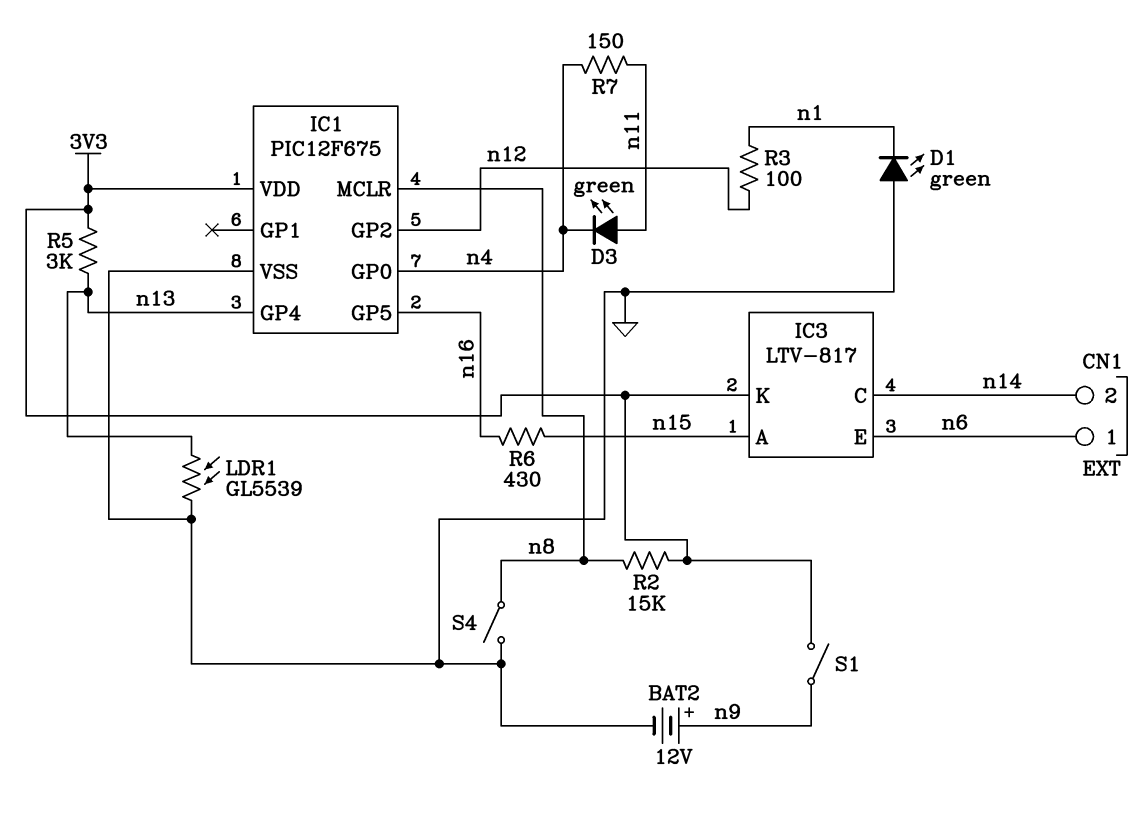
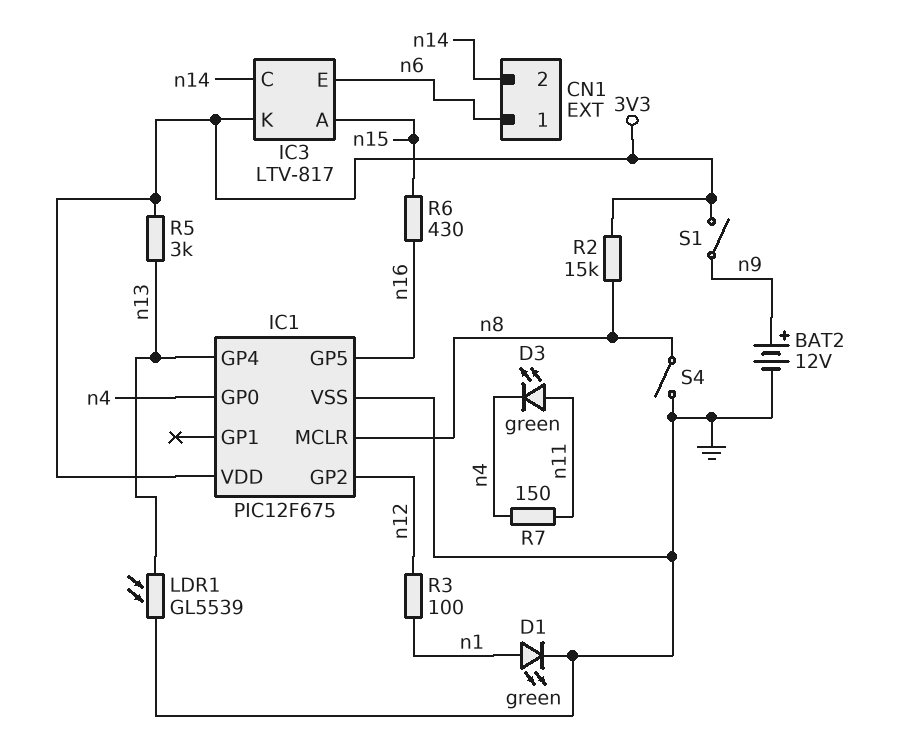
D1: LED green (A GND, K n1) -> LED green (A n1, K GND)

